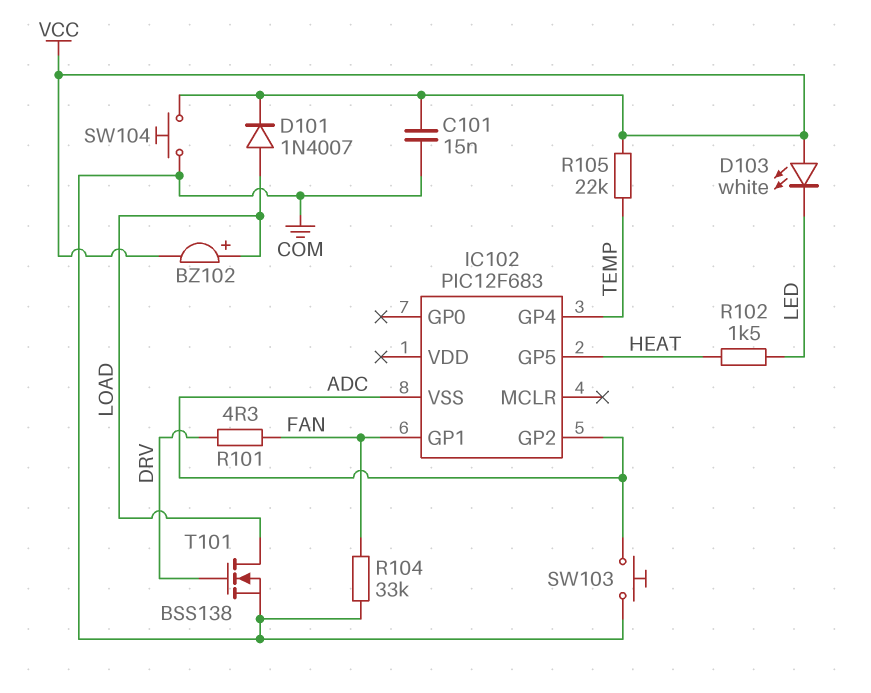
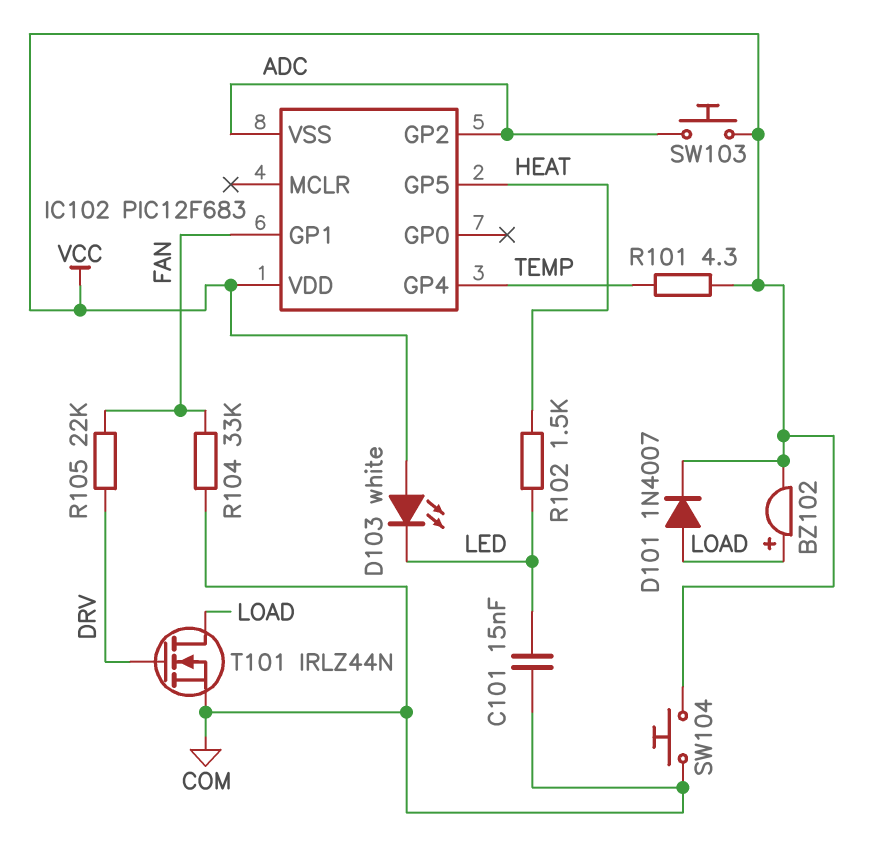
C101: 15nF (COM, VCC) -> 15nF (COM, LED)
IC102 pin VDD: none -> VCC
R101: 4.3 (DRV, FAN) -> 4.3 (TEMP, VCC)
R105: 22k (TEMP, VCC) -> 22k (DRV, FAN)
SW103: button (ADC, COM) -> button (ADC, VCC)
T101: NMOS BSS138 (G DRV, D LOAD, S COM) -> NMOS IRLZ44N (G DRV, D LOAD, S COM)

